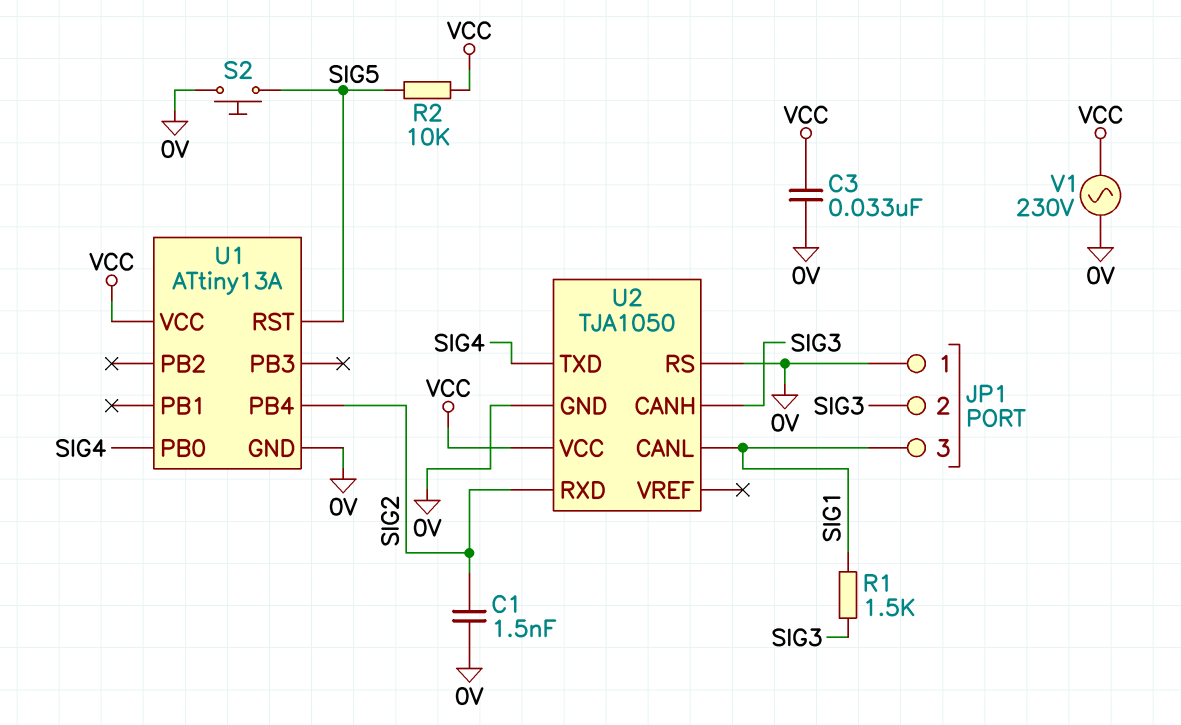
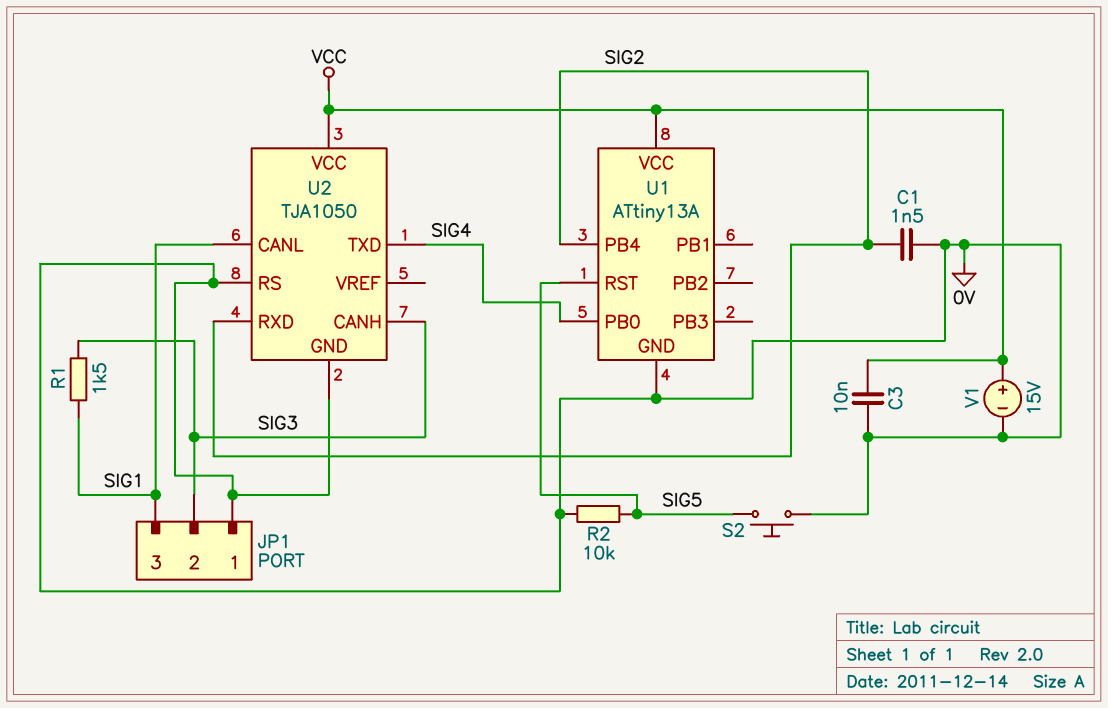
C3: 33nF (0V, VCC) -> 10nF (0V, VCC)
R2: 10k (SIG5, VCC) -> 10k (0V, SIG5)
V1: AC 230V (0V, VCC) -> 15V (plus VCC, minus 0V)

